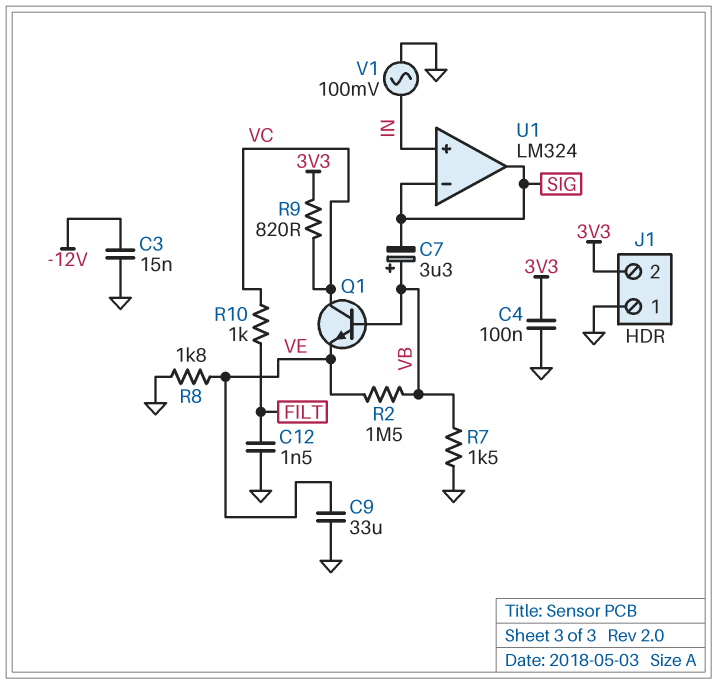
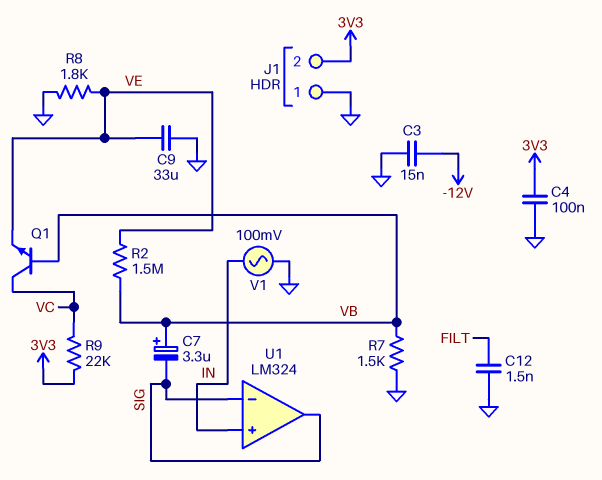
R9: 820 (3V3, VC) -> 22k (3V3, VC)
R10: 1k (FILT, VC) -> none

